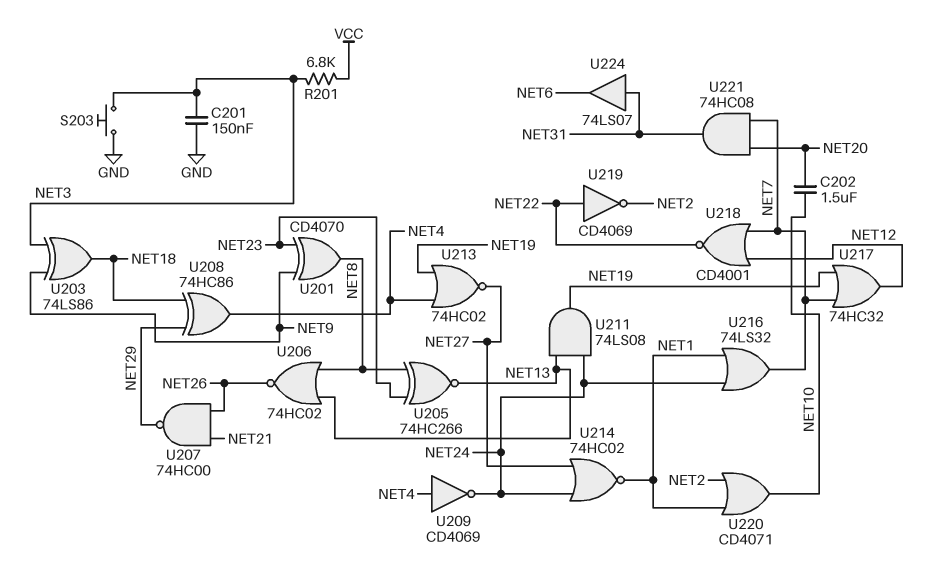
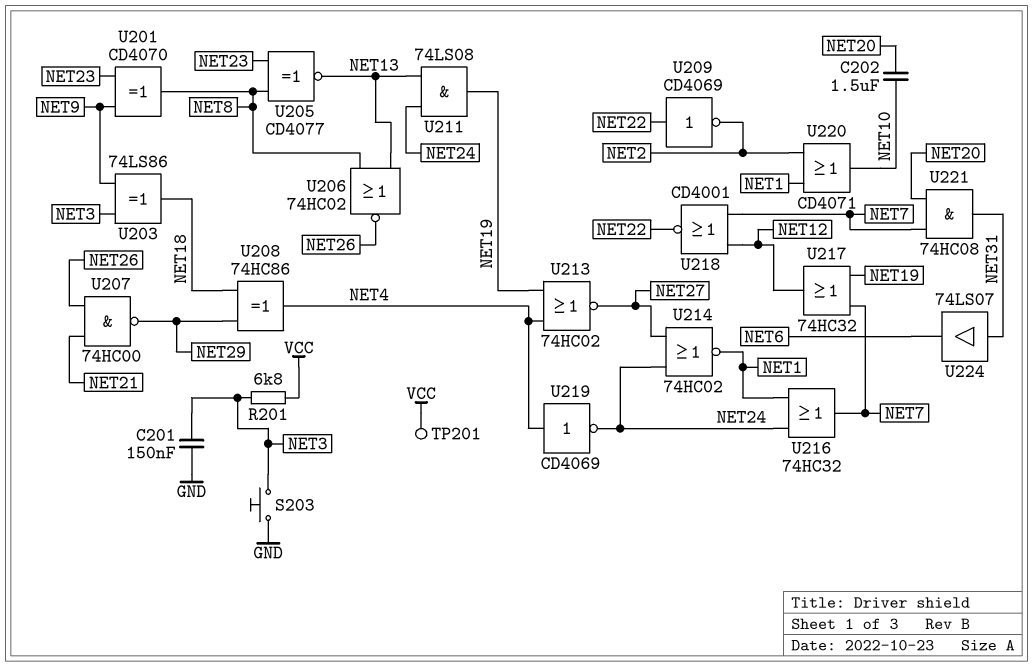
TP201: none -> test point (VCC)
U205: XNOR 74HC266 (in NET8, in NET23, out NET13) -> XNOR CD4077 (in NET8, in NET23, out NET13)
U209: NOT CD4069 (in NET4, out NET24) -> NOT CD4069 (in NET22, out NET2)
U216: OR 74LS32 (in NET1, in NET24, out NET7) -> OR 74HC32 (in NET1, in NET24, out NET7)
U219: NOT CD4069 (in NET22, out NET2) -> NOT CD4069 (in NET4, out NET24)

